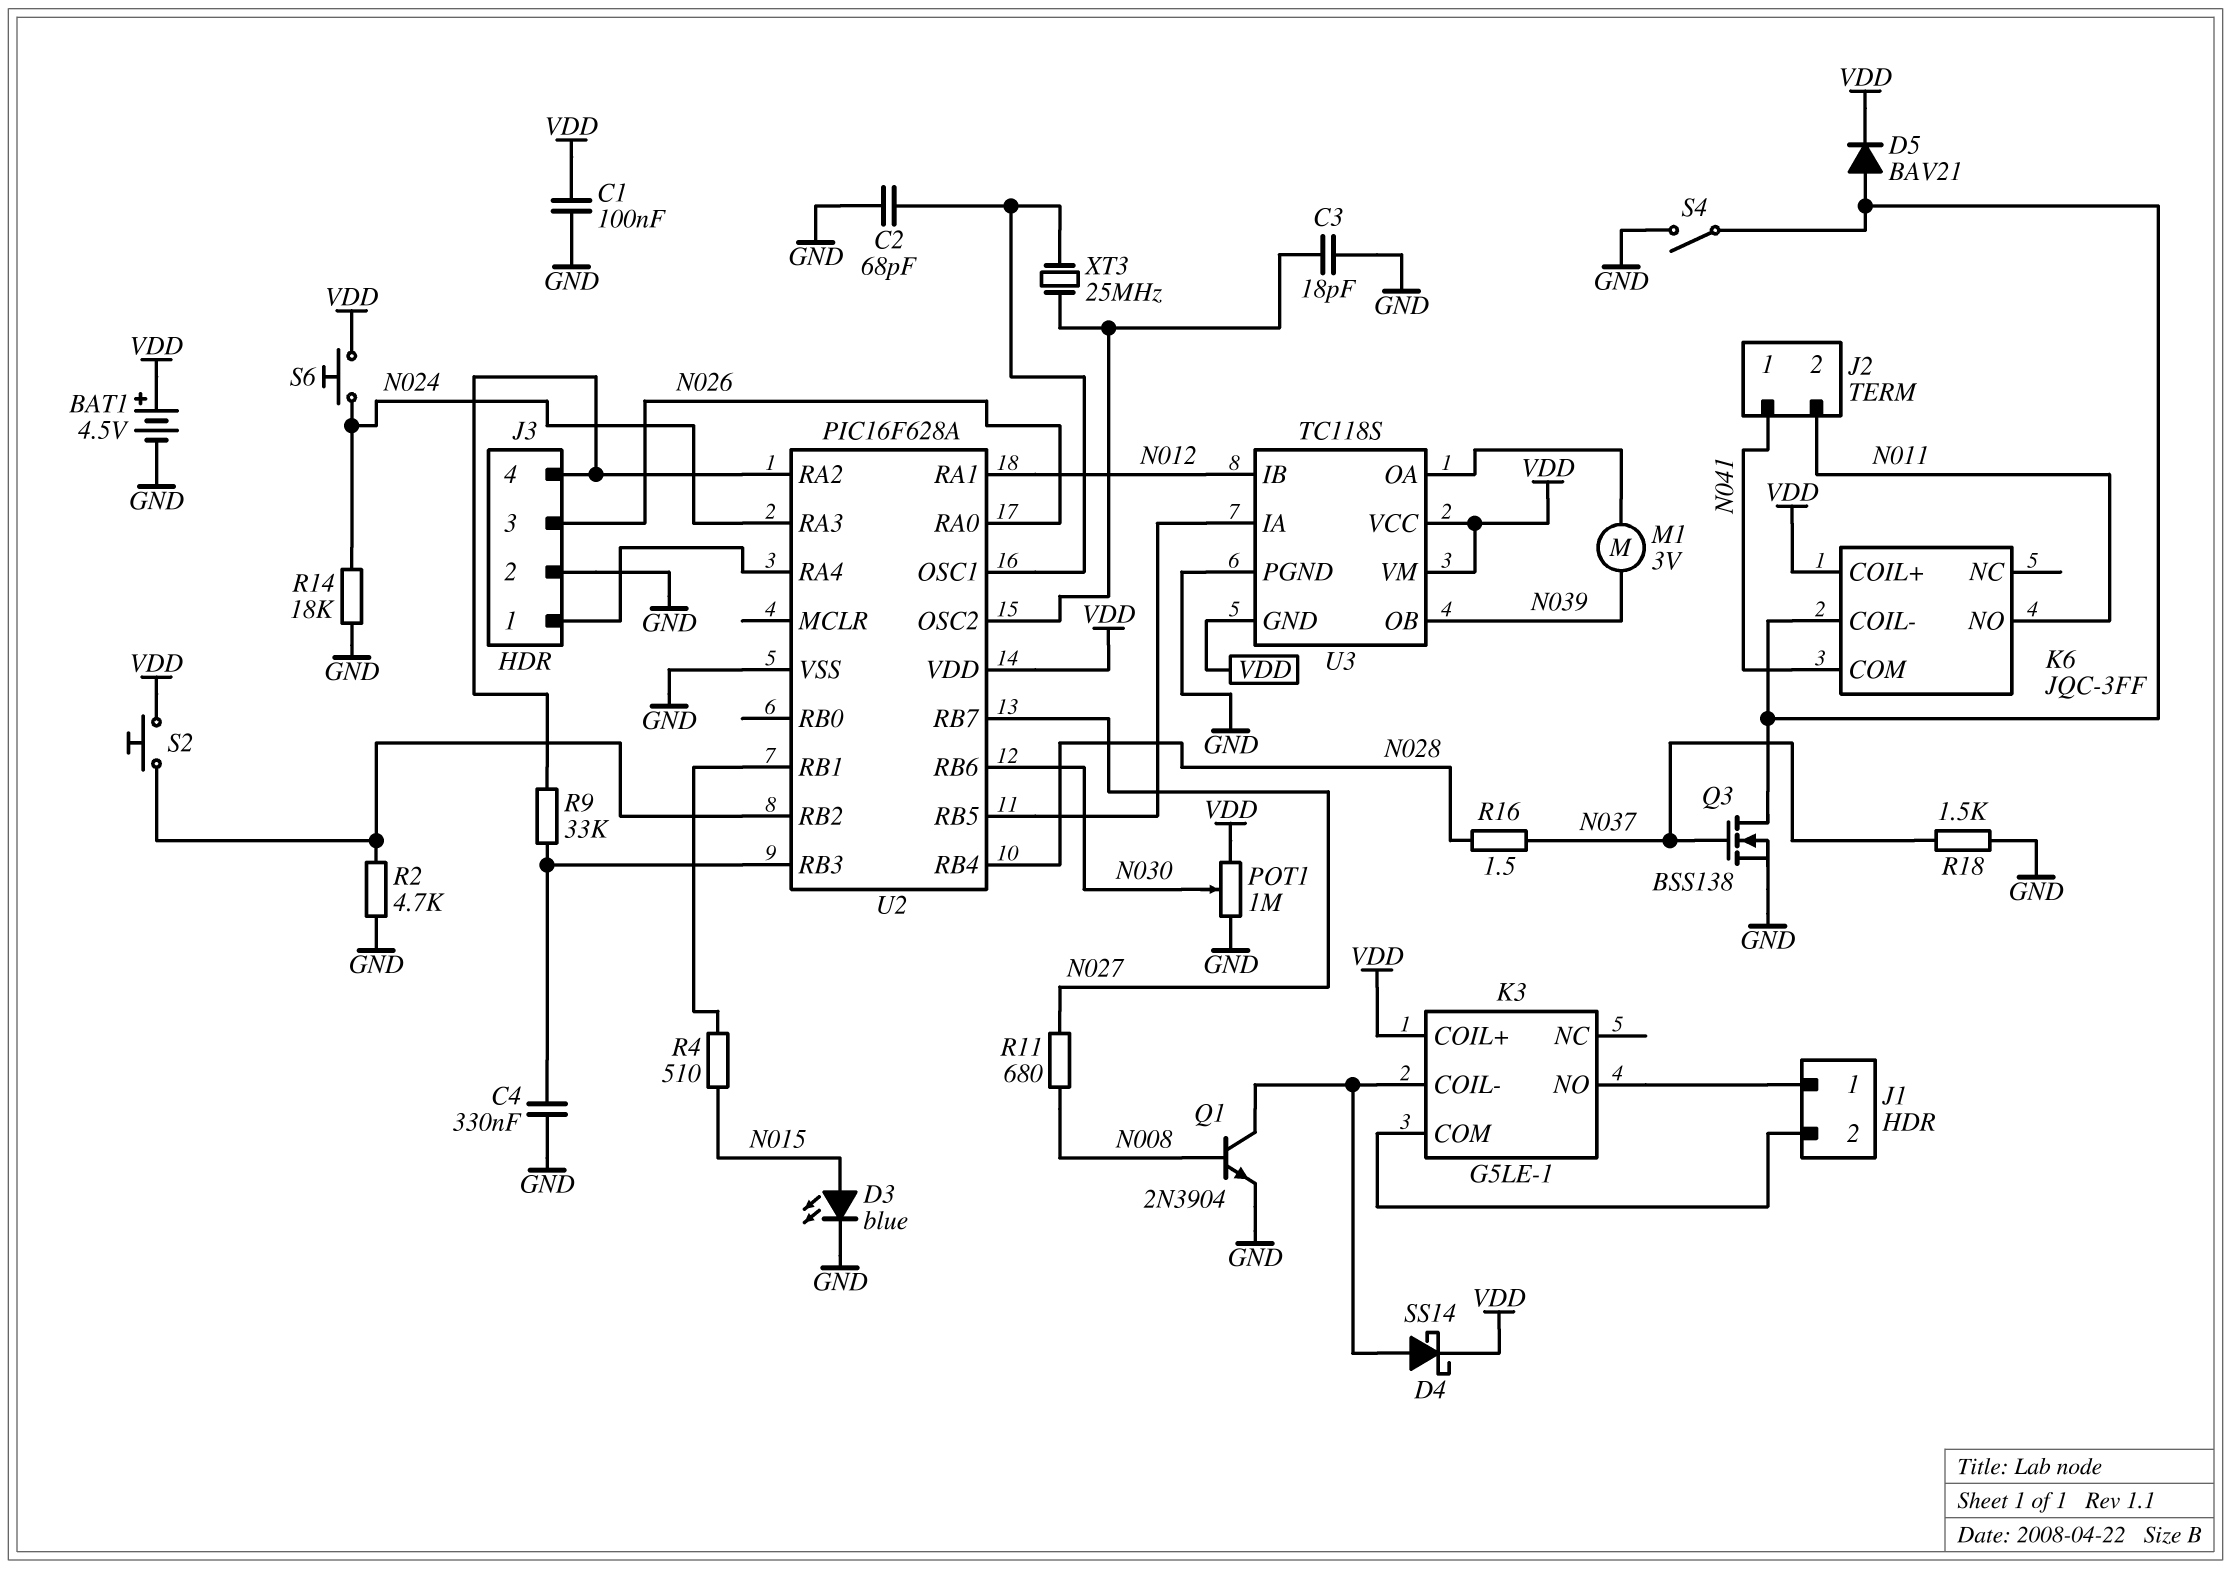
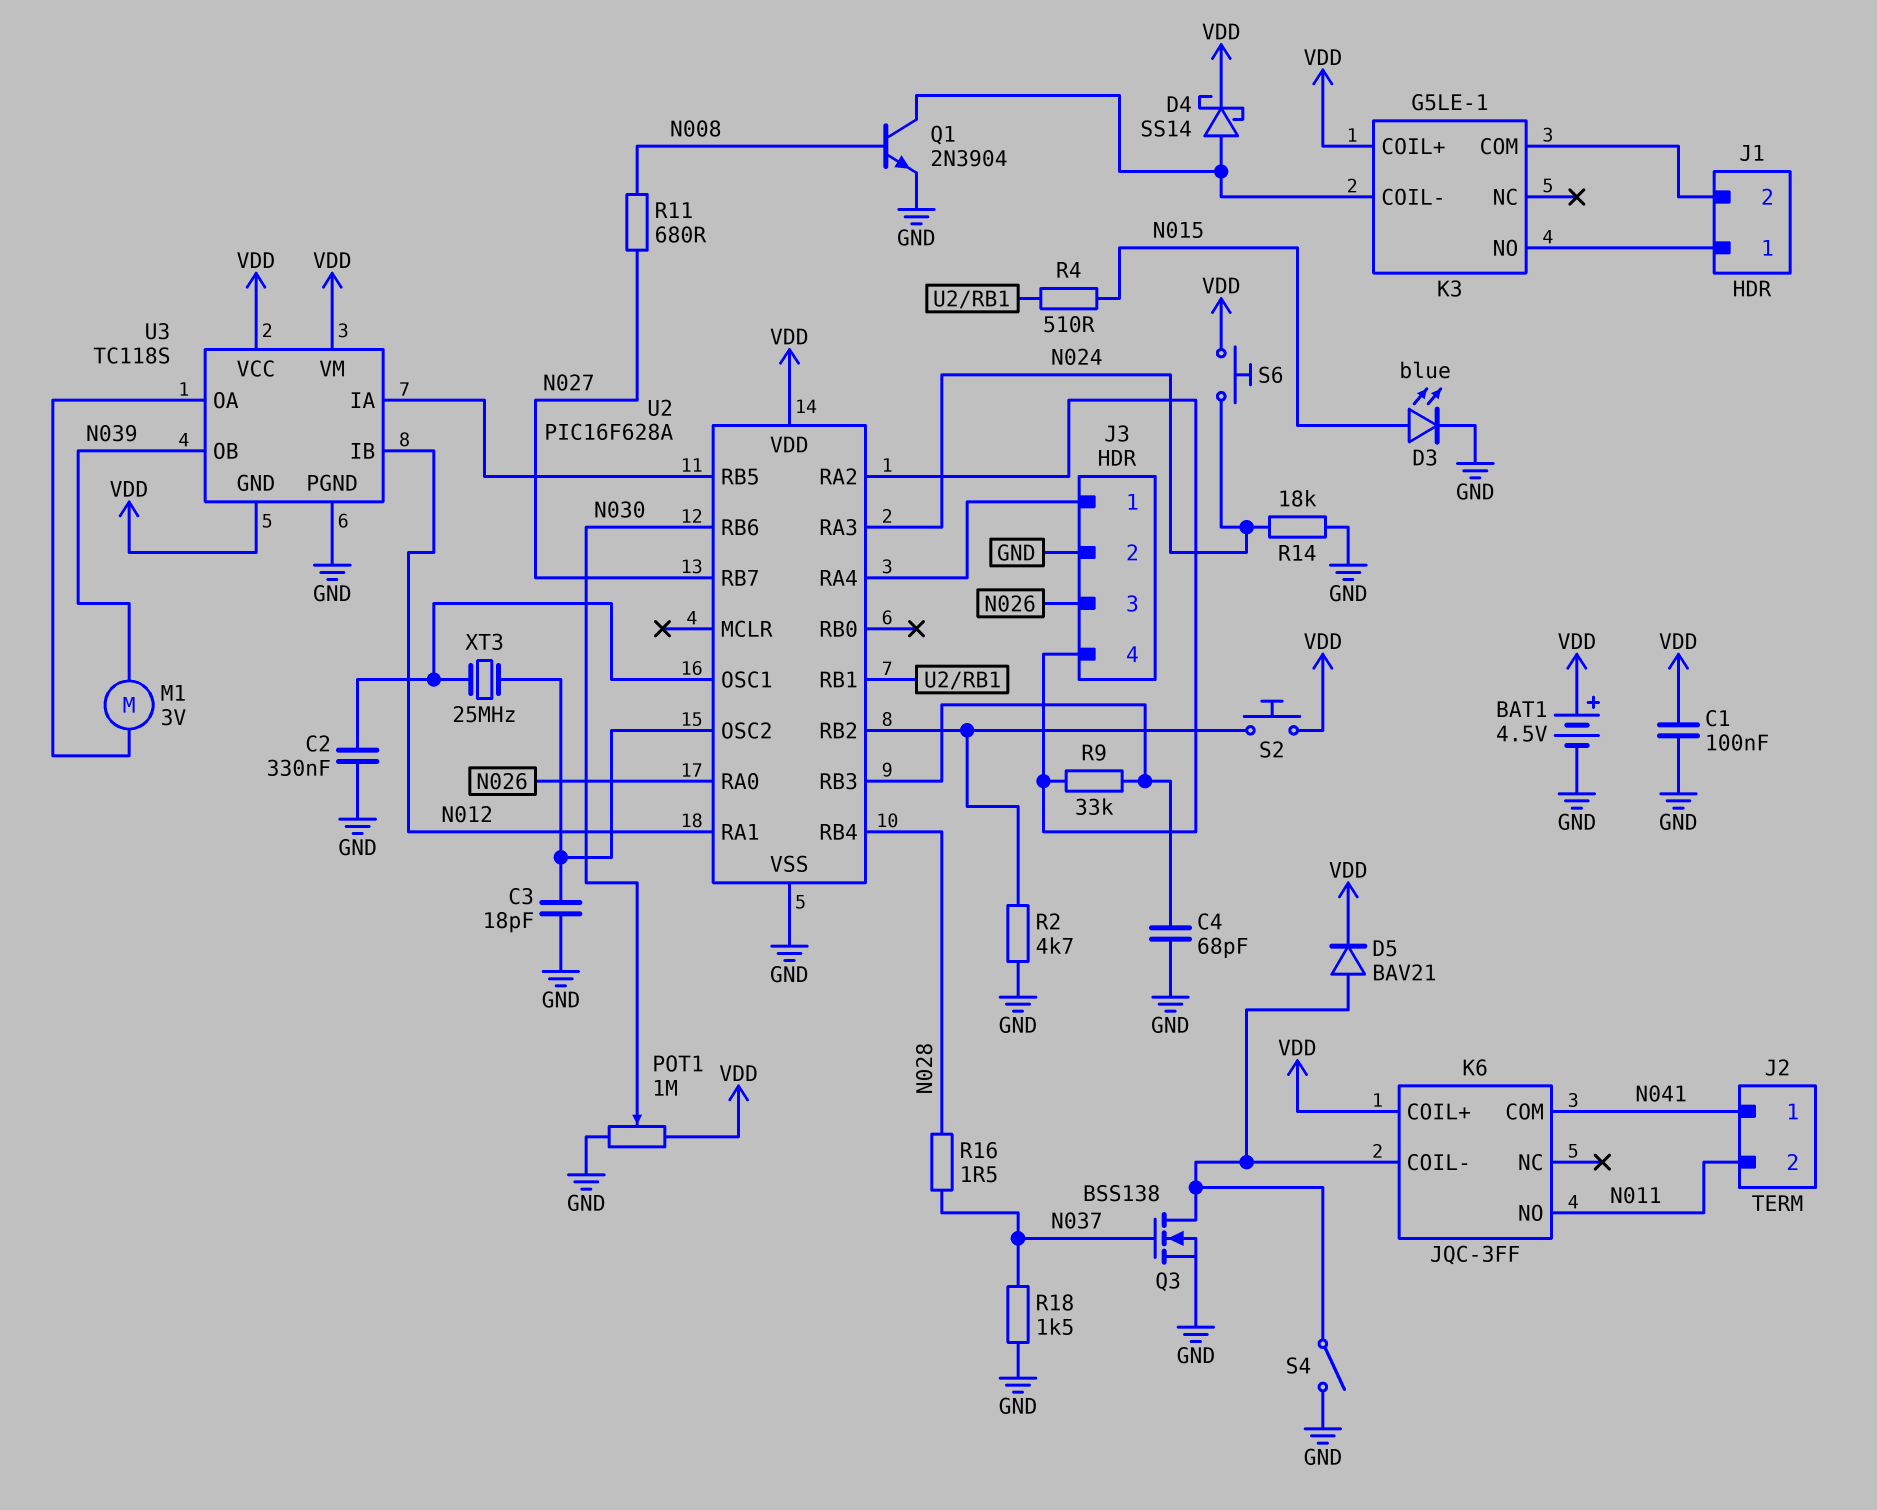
C2: 68pF (GND, U2/OSC1) -> 330nF (GND, U2/OSC1)
C4: 330nF (GND, U2/RB3) -> 68pF (GND, U2/RB3)

